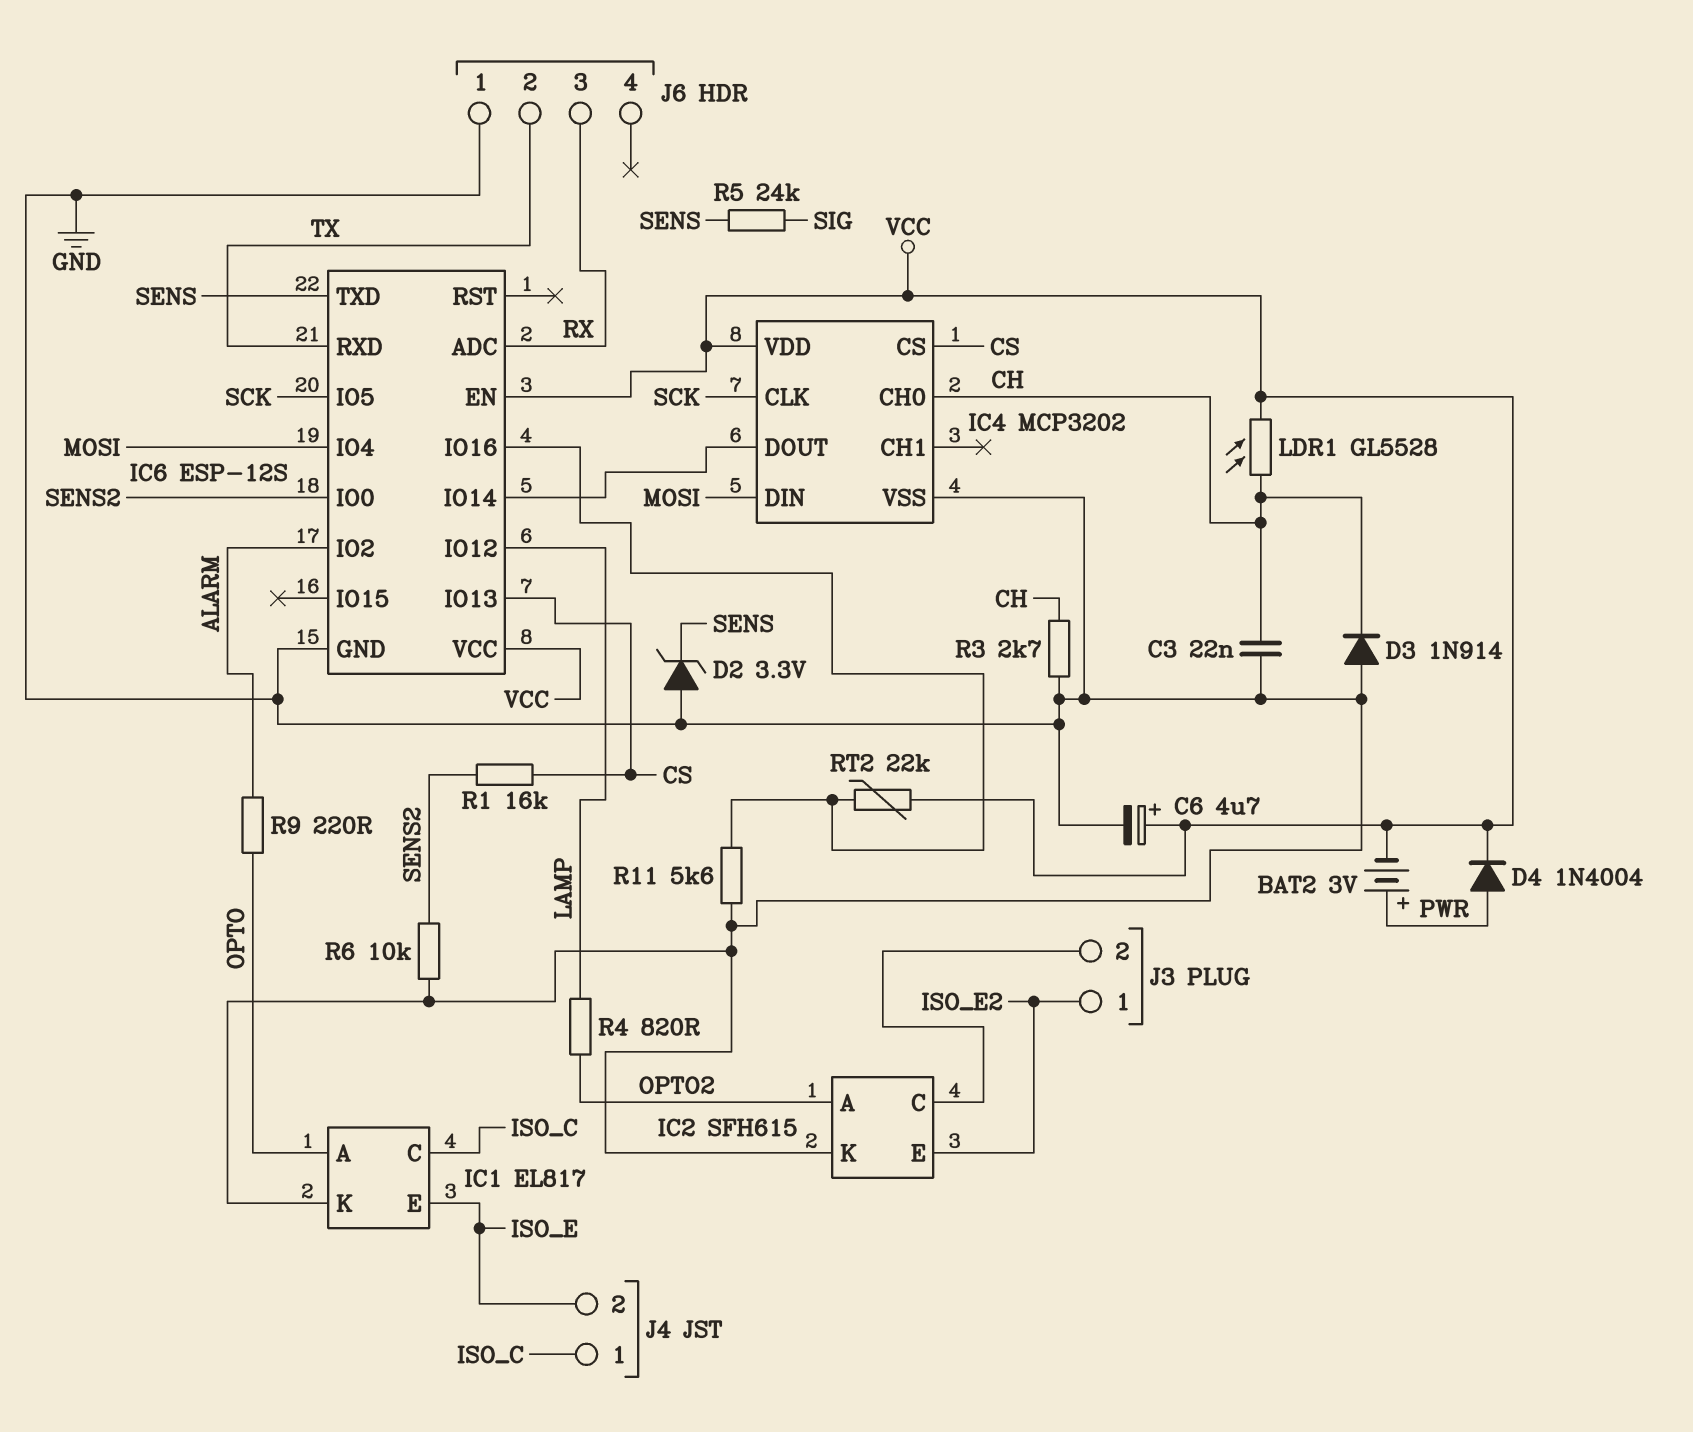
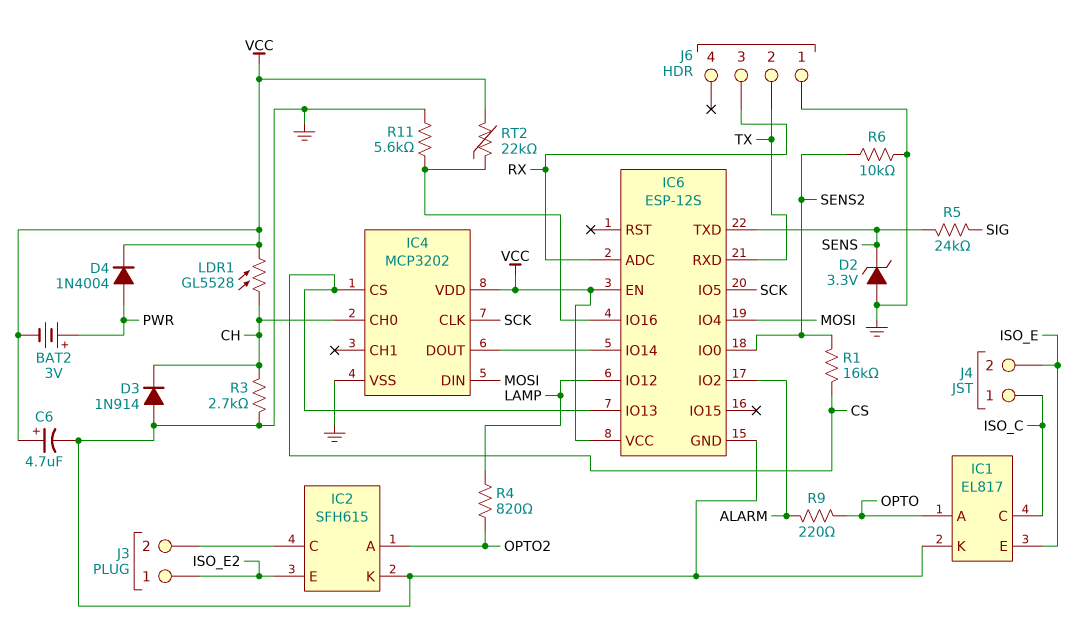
C3: 22nF (CH, GND) -> none

